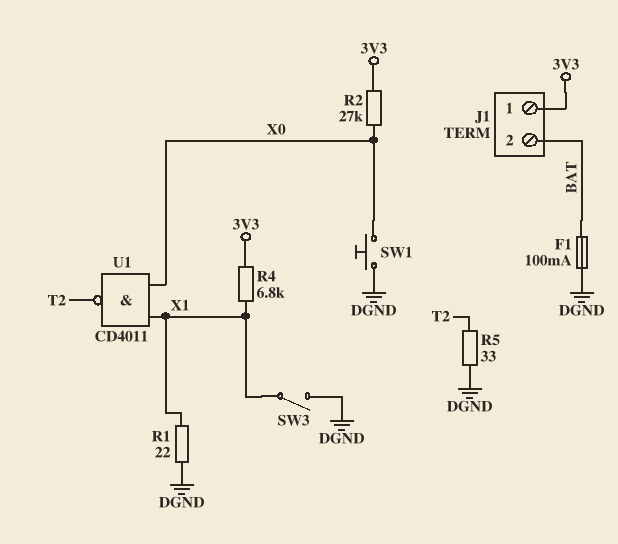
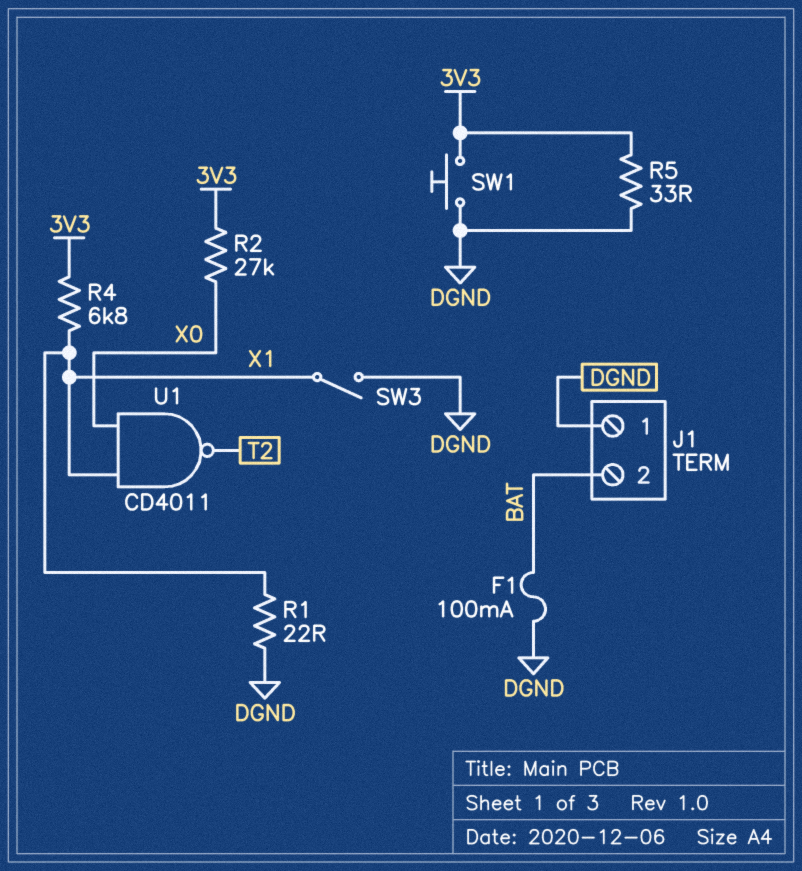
J1 pin 1: 3V3 -> DGND
R5: 33 (DGND, T2) -> 33 (3V3, DGND)
SW1: button (DGND, X0) -> button (3V3, DGND)

